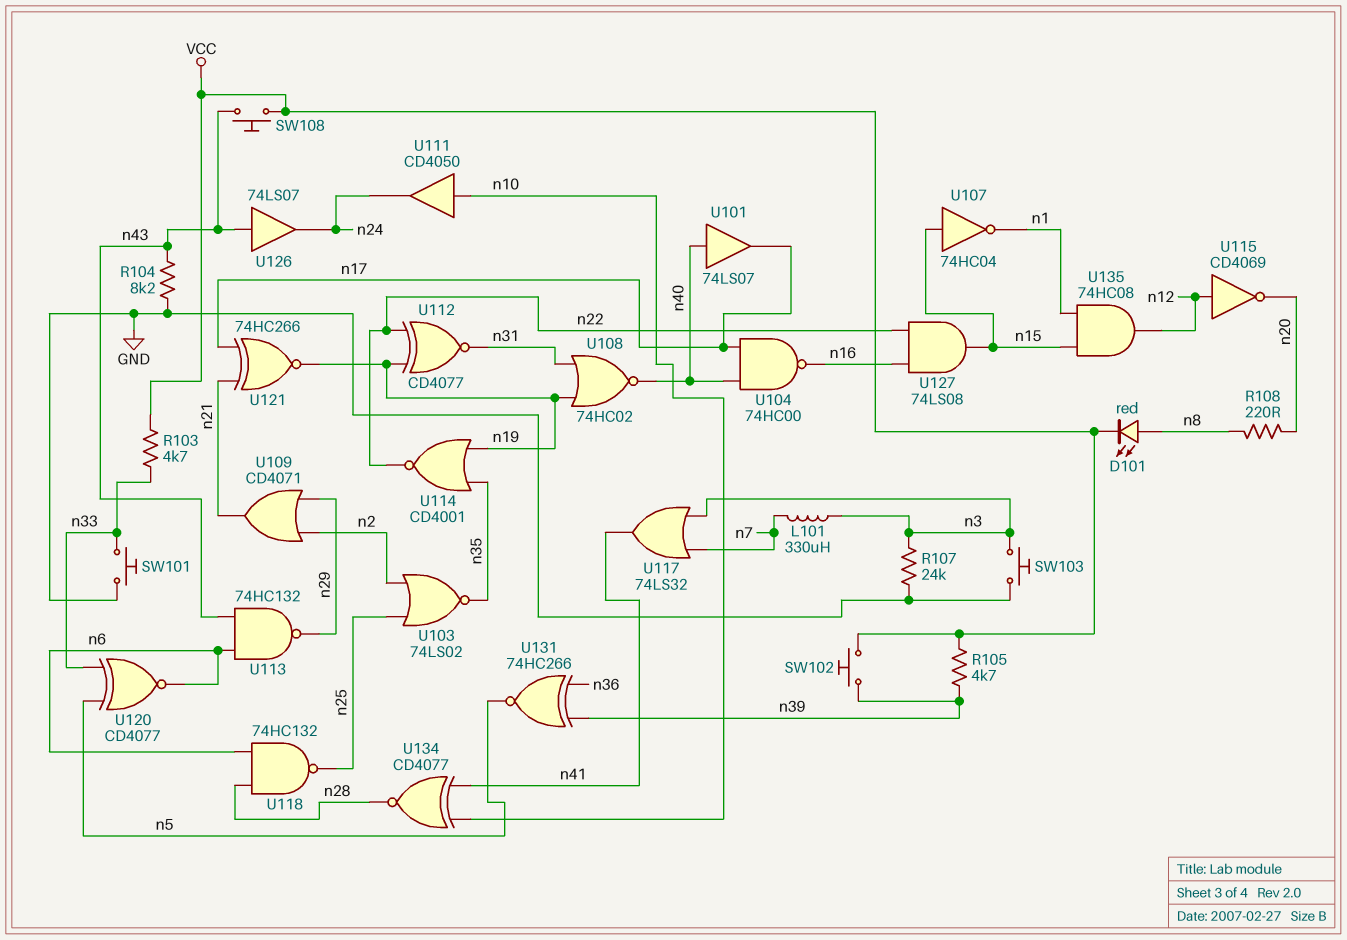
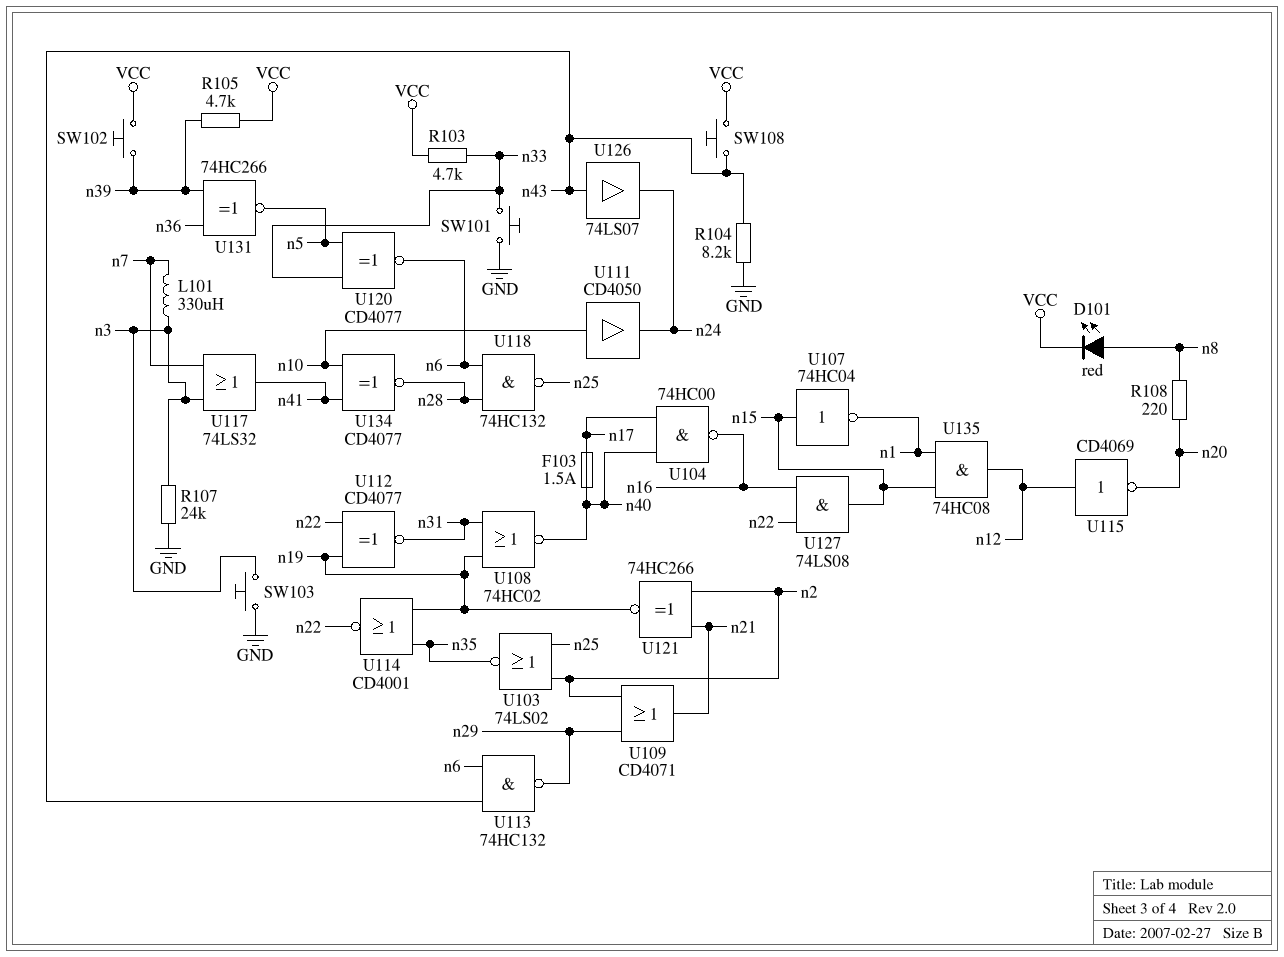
F103: none -> 1.5A (n17, n40)
U101: buffer 74LS07 (in n40, out n17) -> none
U121: XNOR 74HC266 (in n17, in n21, out n19) -> XNOR 74HC266 (in n2, in n21, out n19)

